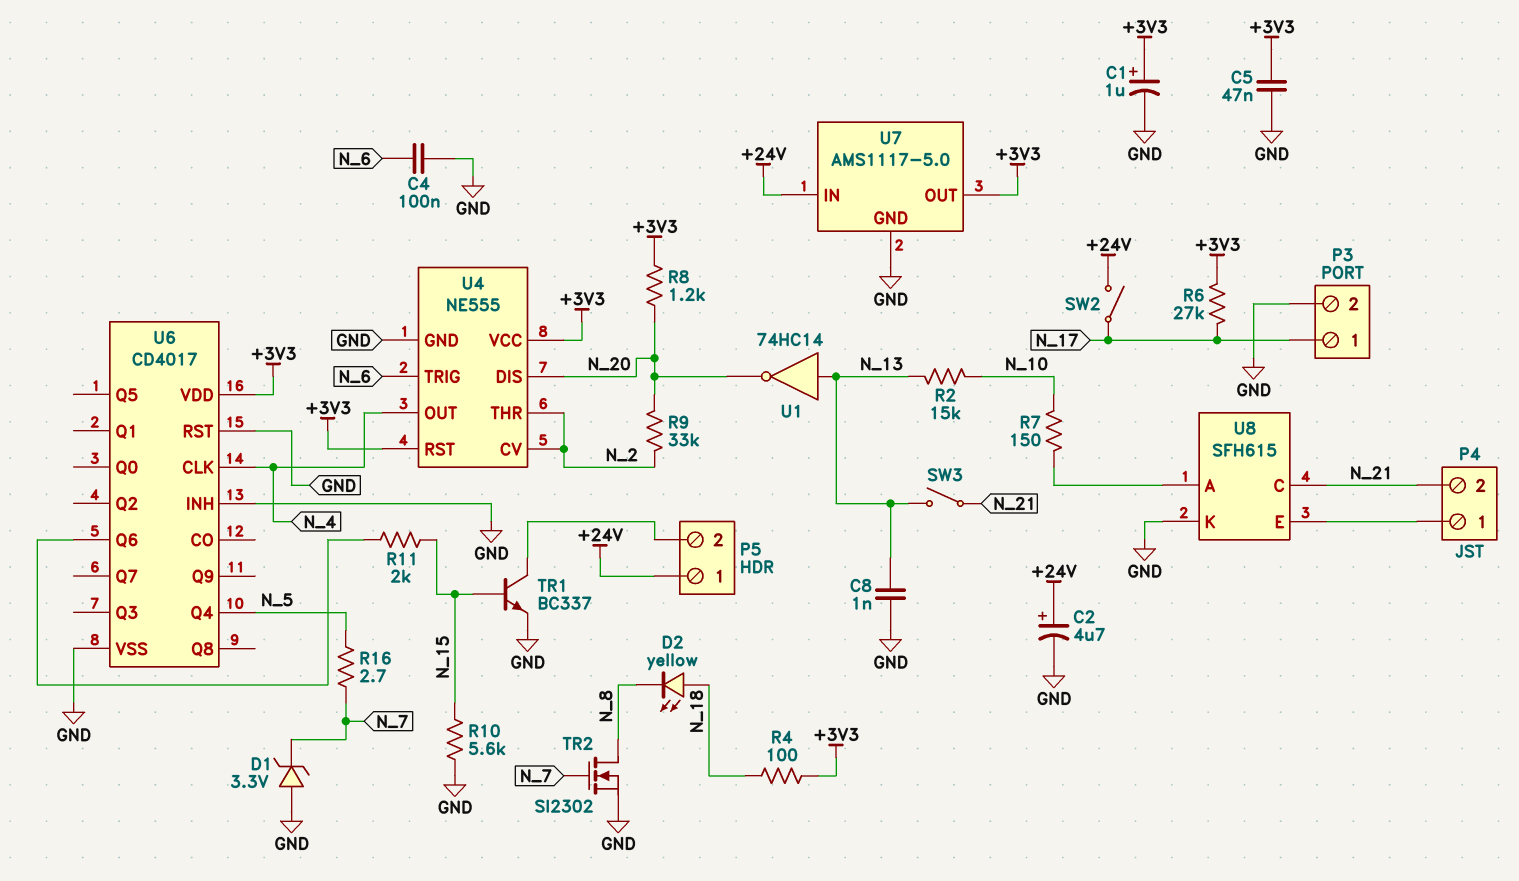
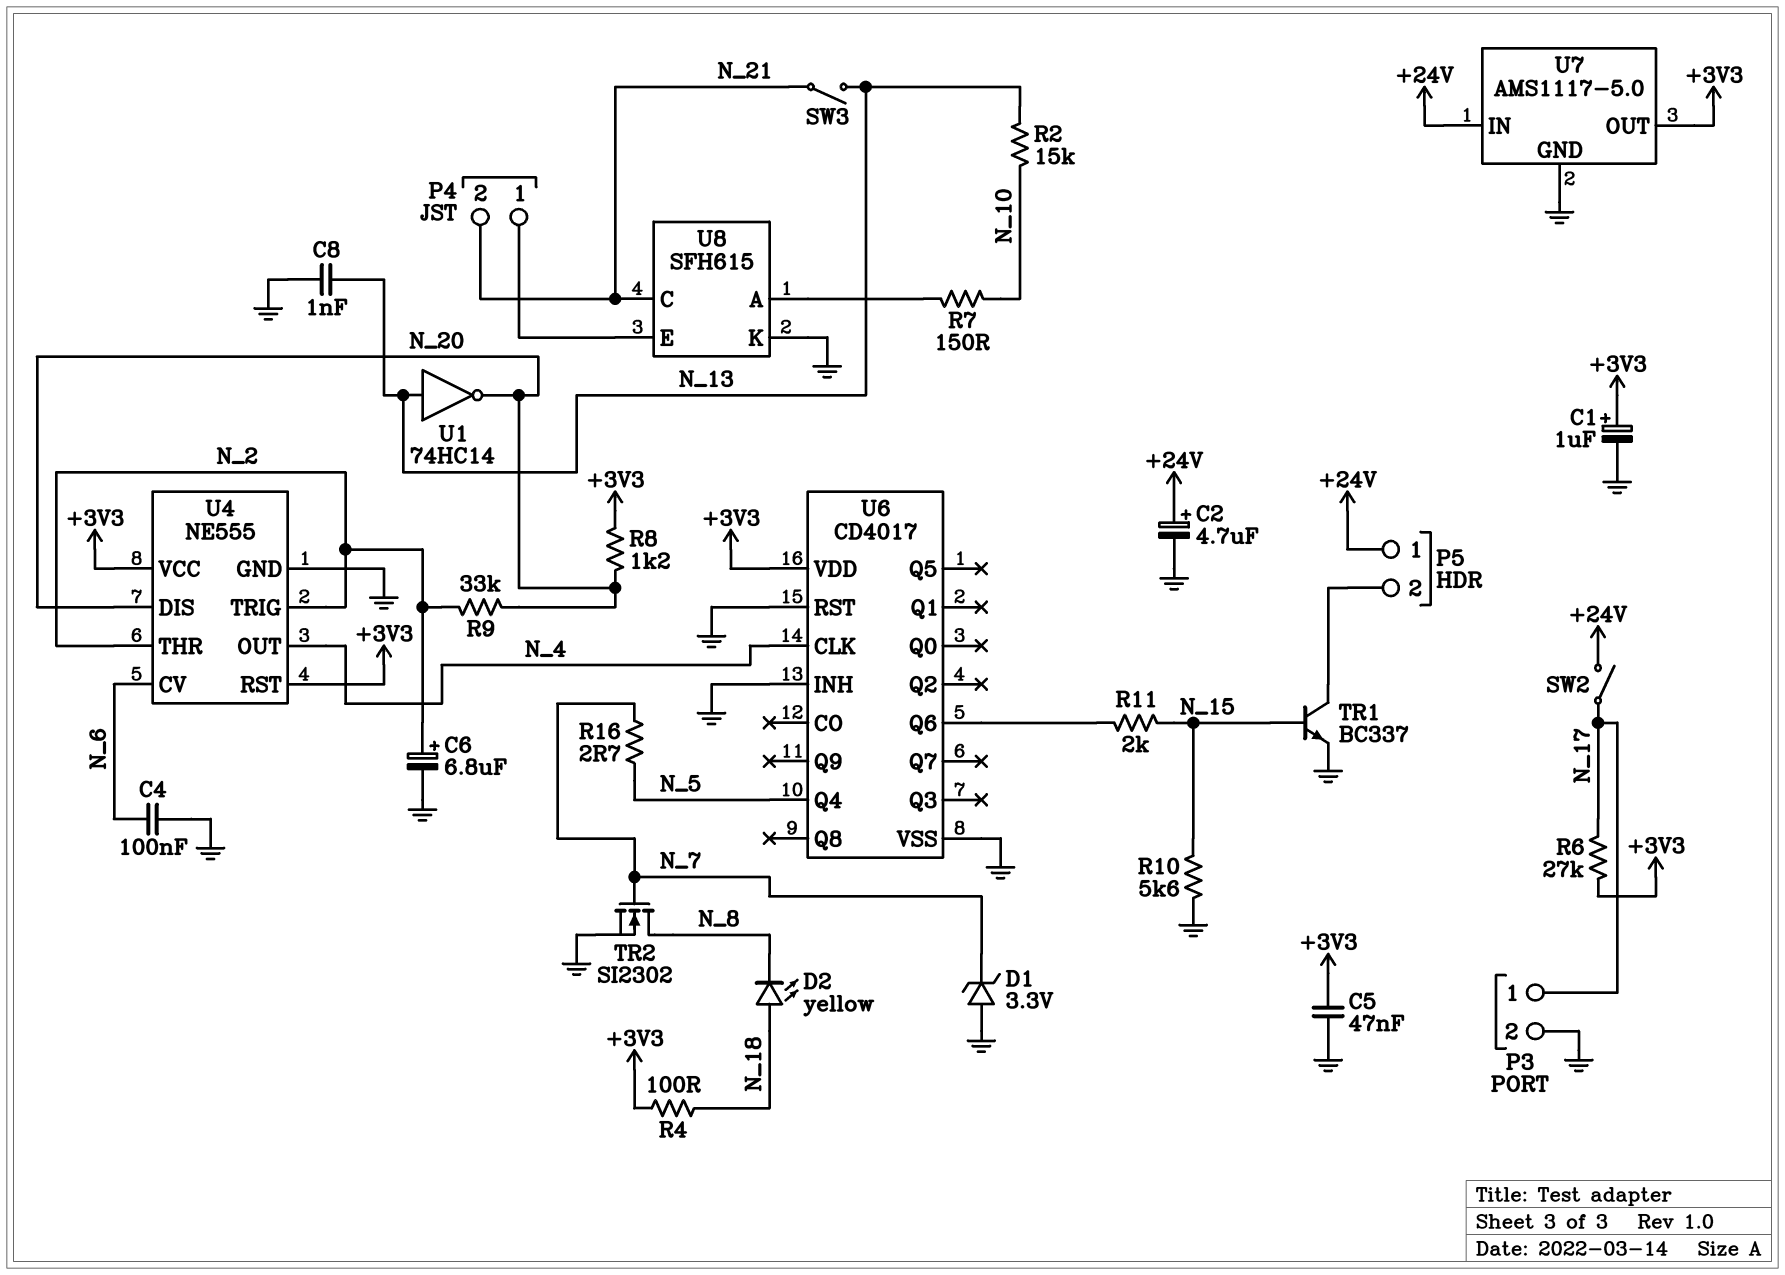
C6: none -> 6.8uF (plus N_2, minus GND)
U4 pin CV: N_2 -> N_6
U4 pin TRIG: N_6 -> N_2

